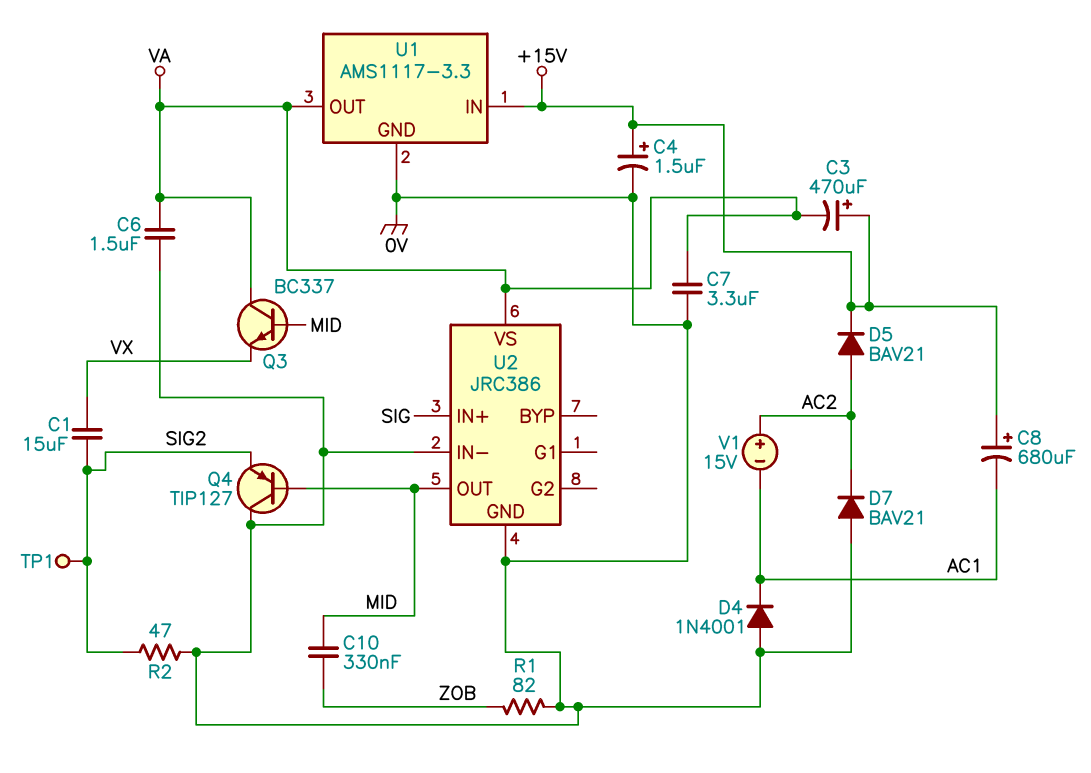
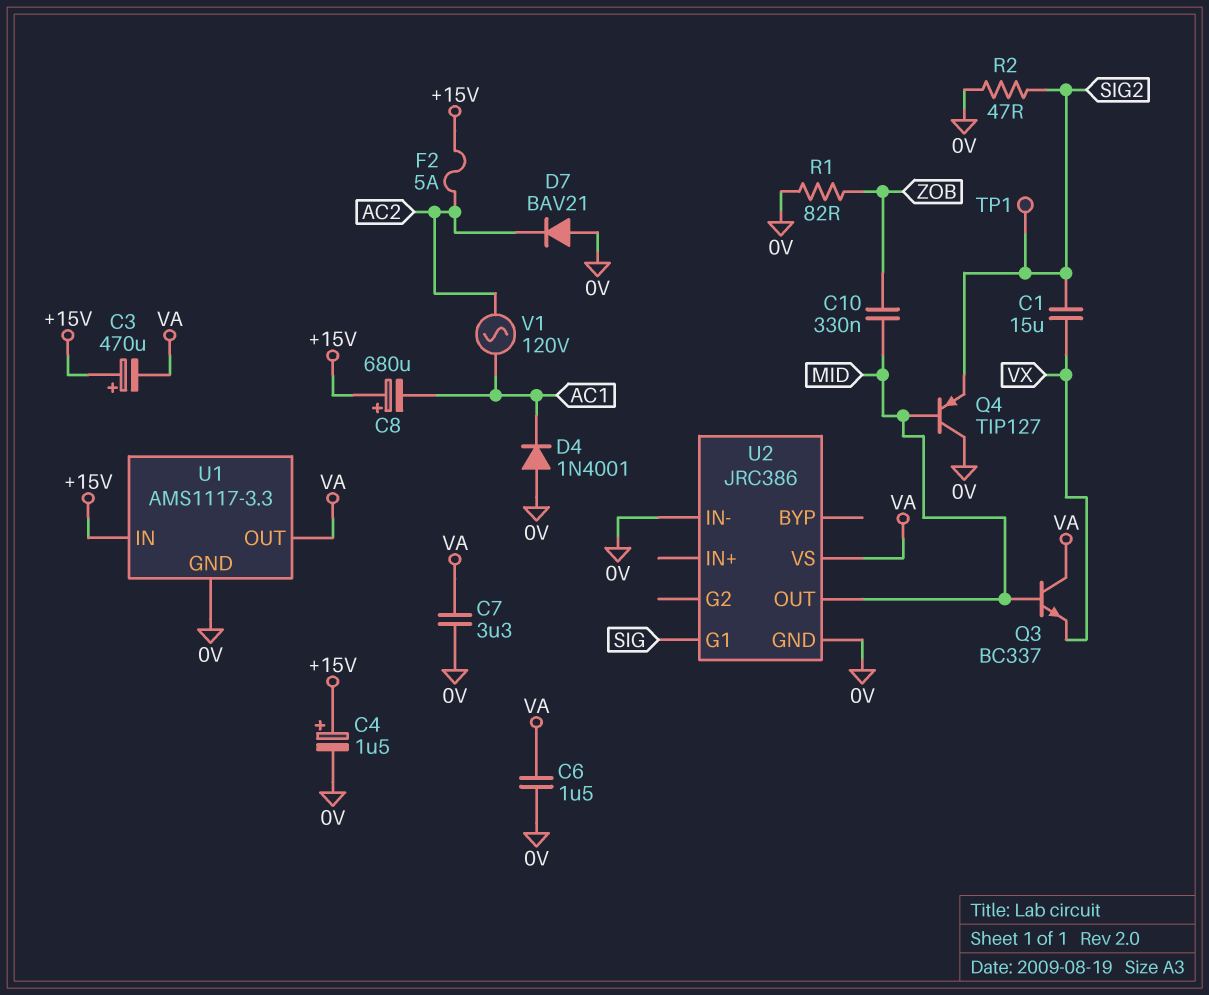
D5: diode BAV21 (A AC2, K +15V) -> none
F2: none -> 5A (+15V, AC2)
U2 pin G1: none -> SIG
U2 pin IN+: SIG -> none
V1: 15V (plus AC2, minus AC1) -> AC 120V (AC1, AC2)

